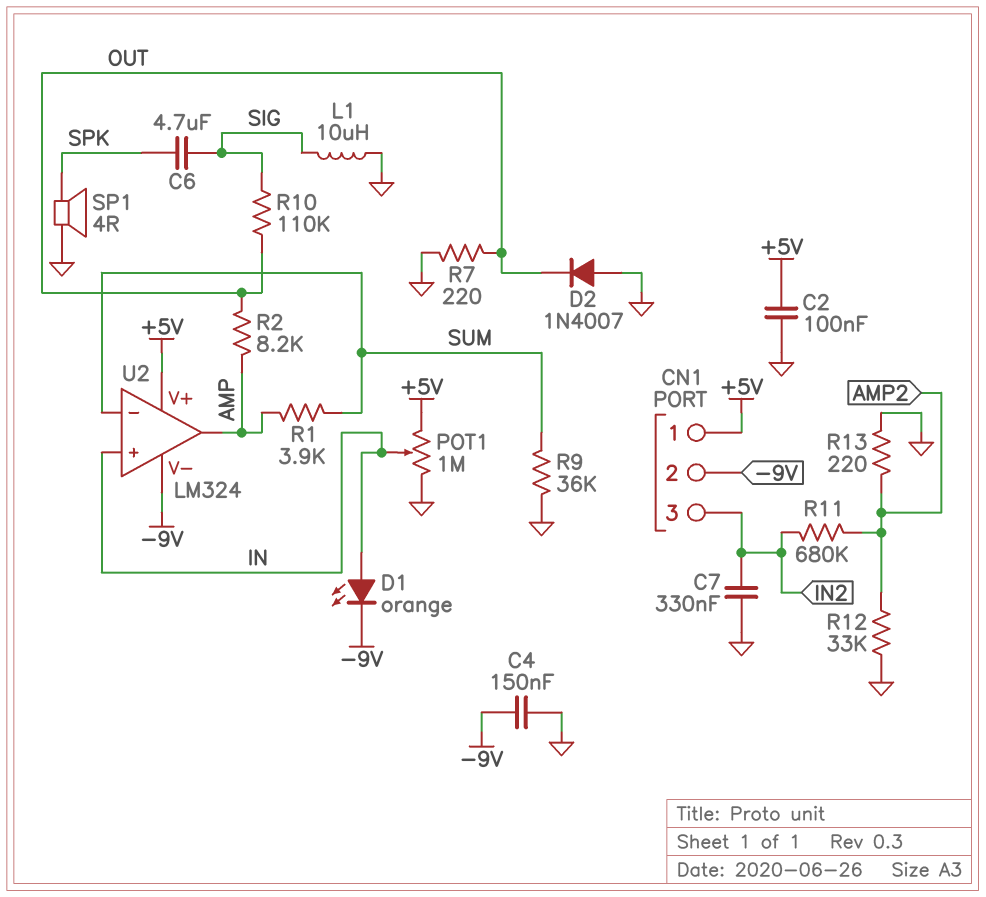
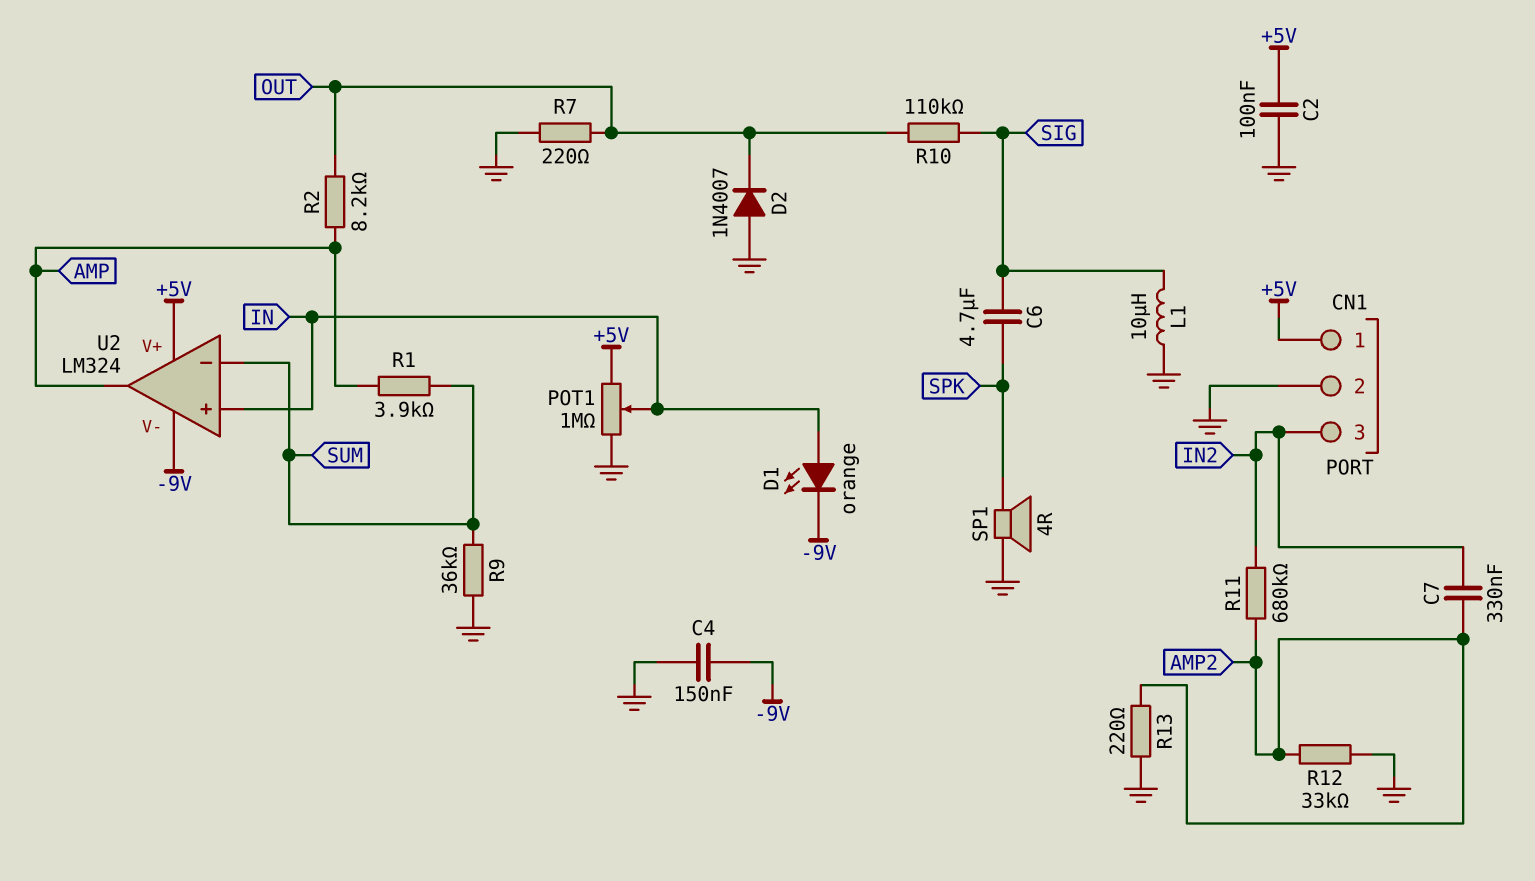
C7: 330nF (GND, IN2) -> 330nF (AMP2, IN2)
CN1 pin 2: -9V -> GND

